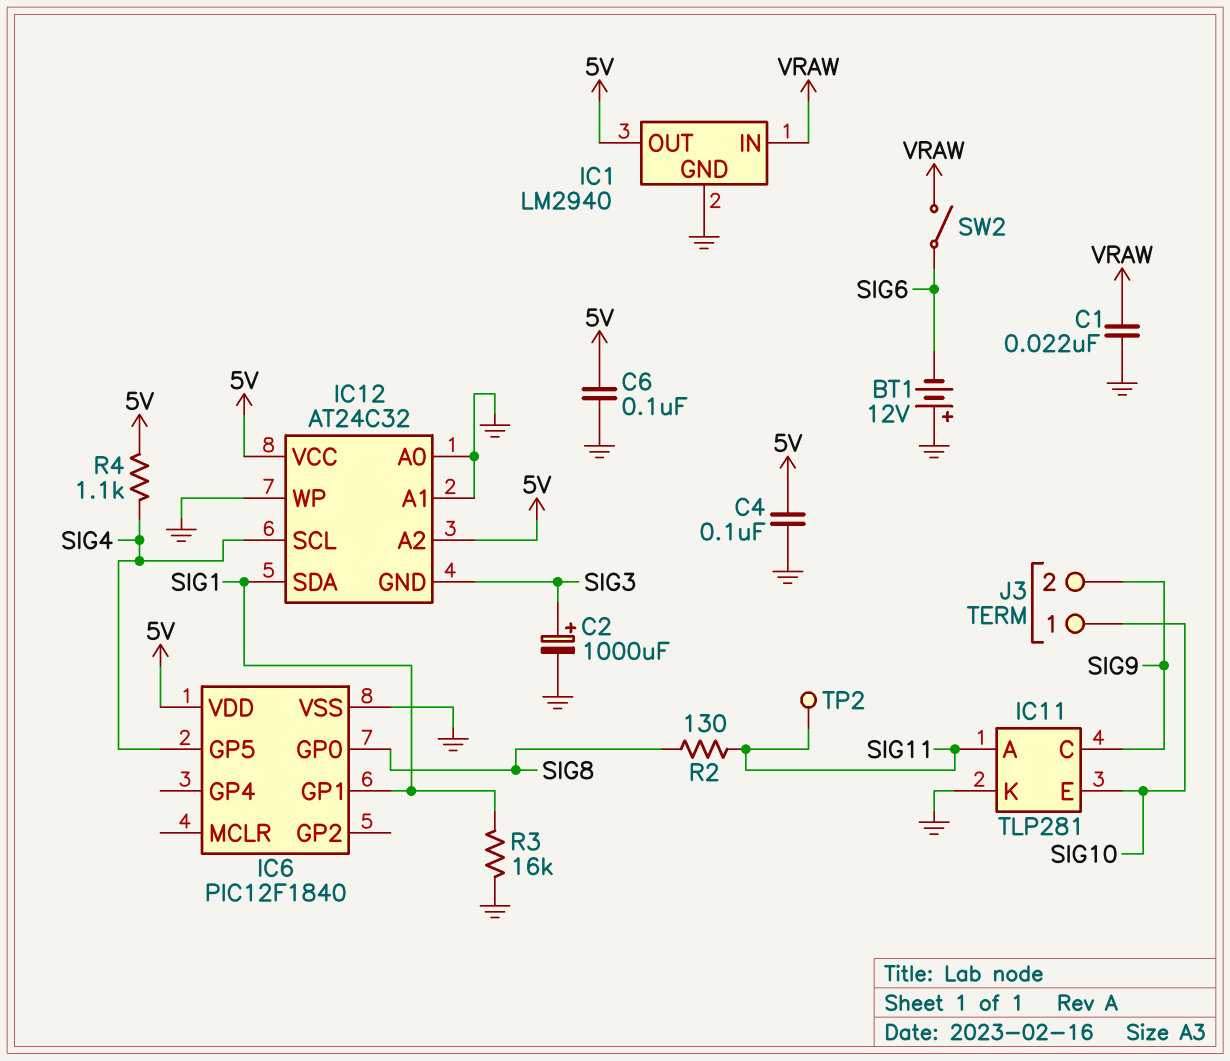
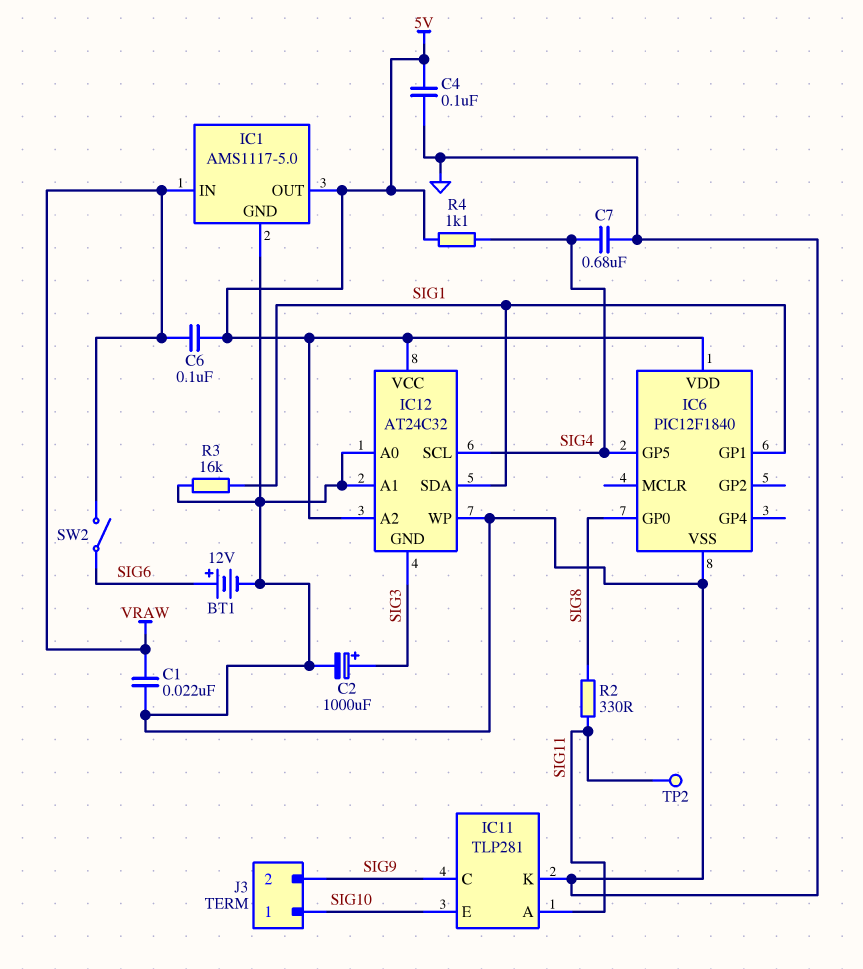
BT1: 12V (plus GND, minus SIG6) -> 12V (plus SIG6, minus GND)
C6: 100nF (5V, GND) -> 100nF (5V, VRAW)
C7: none -> 680nF (GND, SIG4)
IC1: LM2940 -> AMS1117-5.0
R2: 130 (SIG8, SIG11) -> 330 (SIG8, SIG11)

